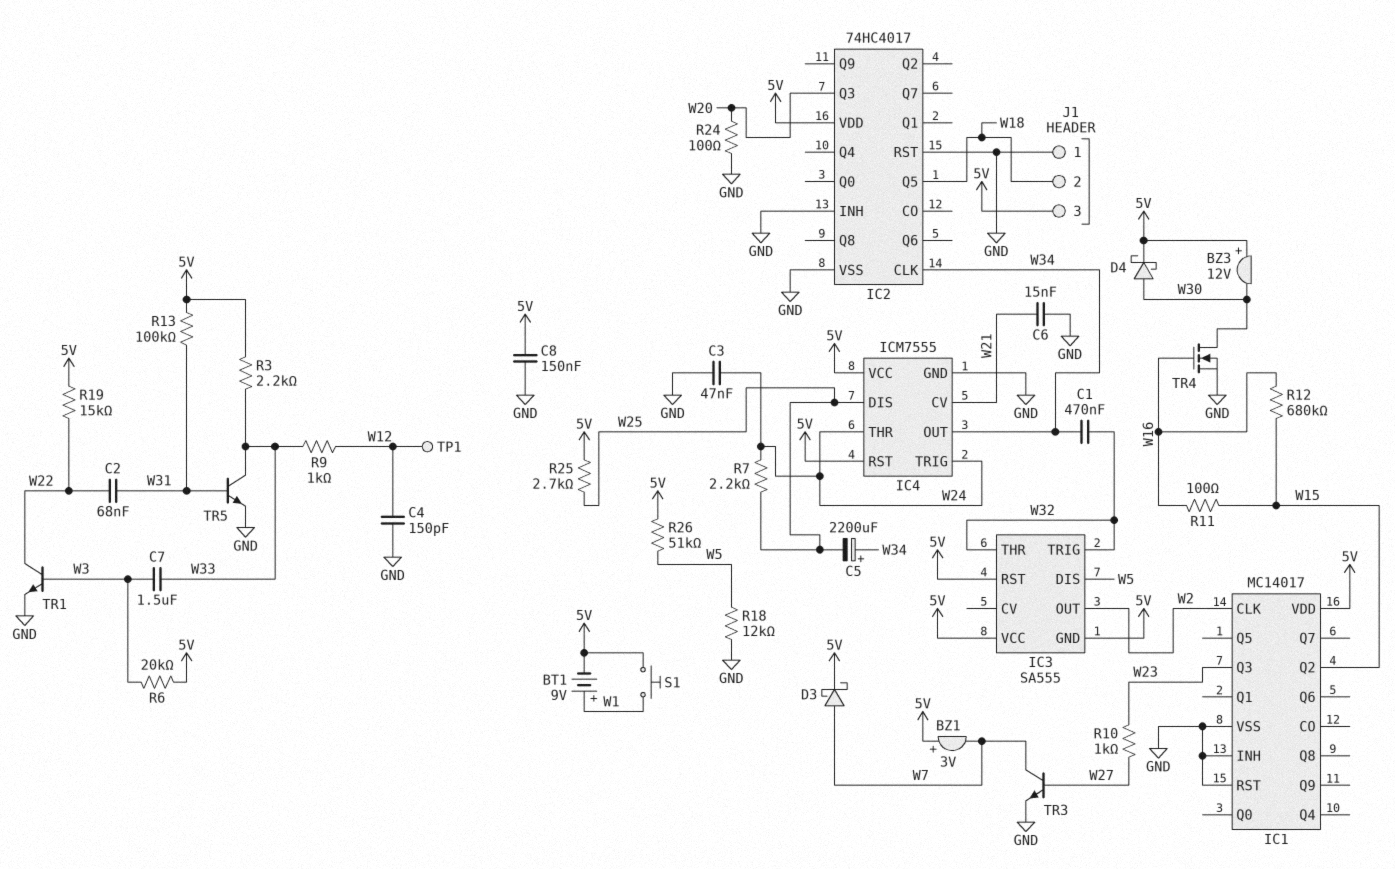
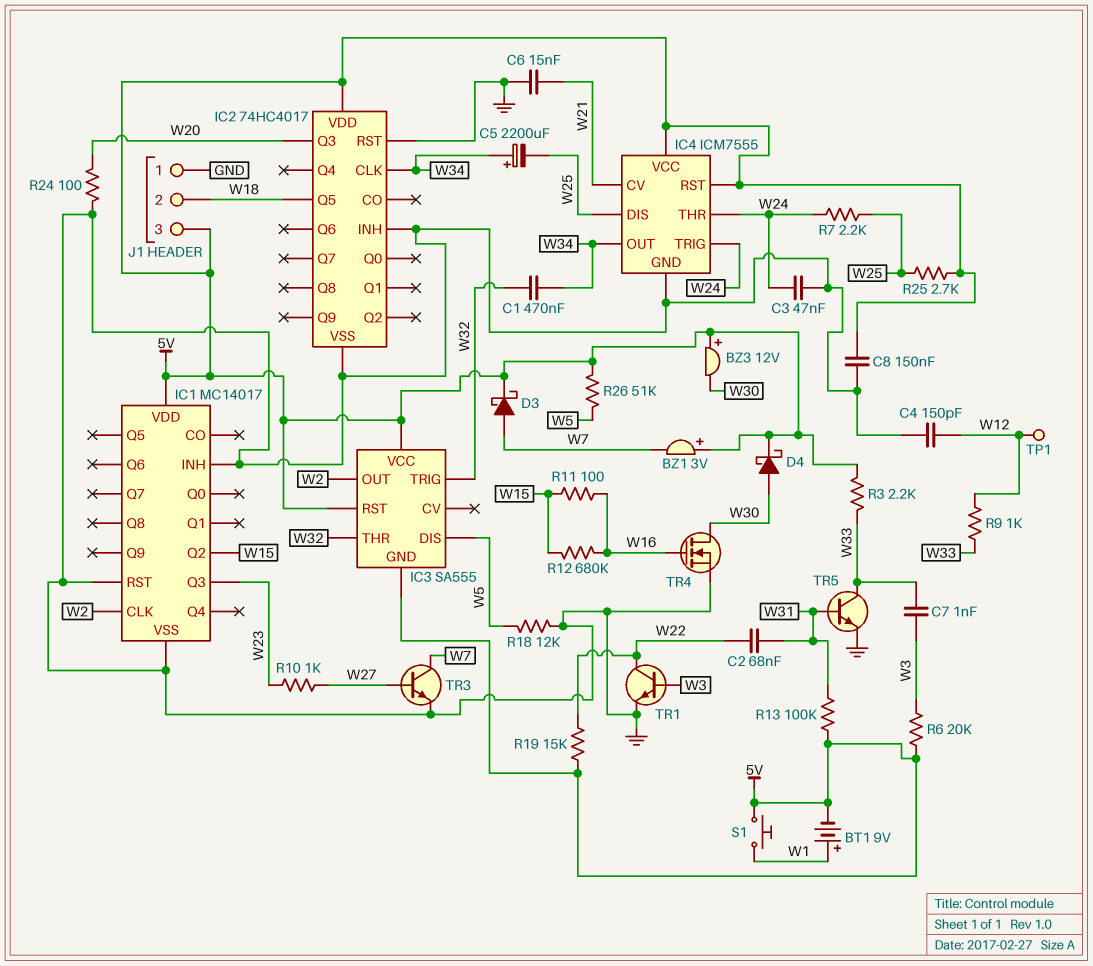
C7: 1.5uF (W3, W33) -> 1nF (W3, W33)

